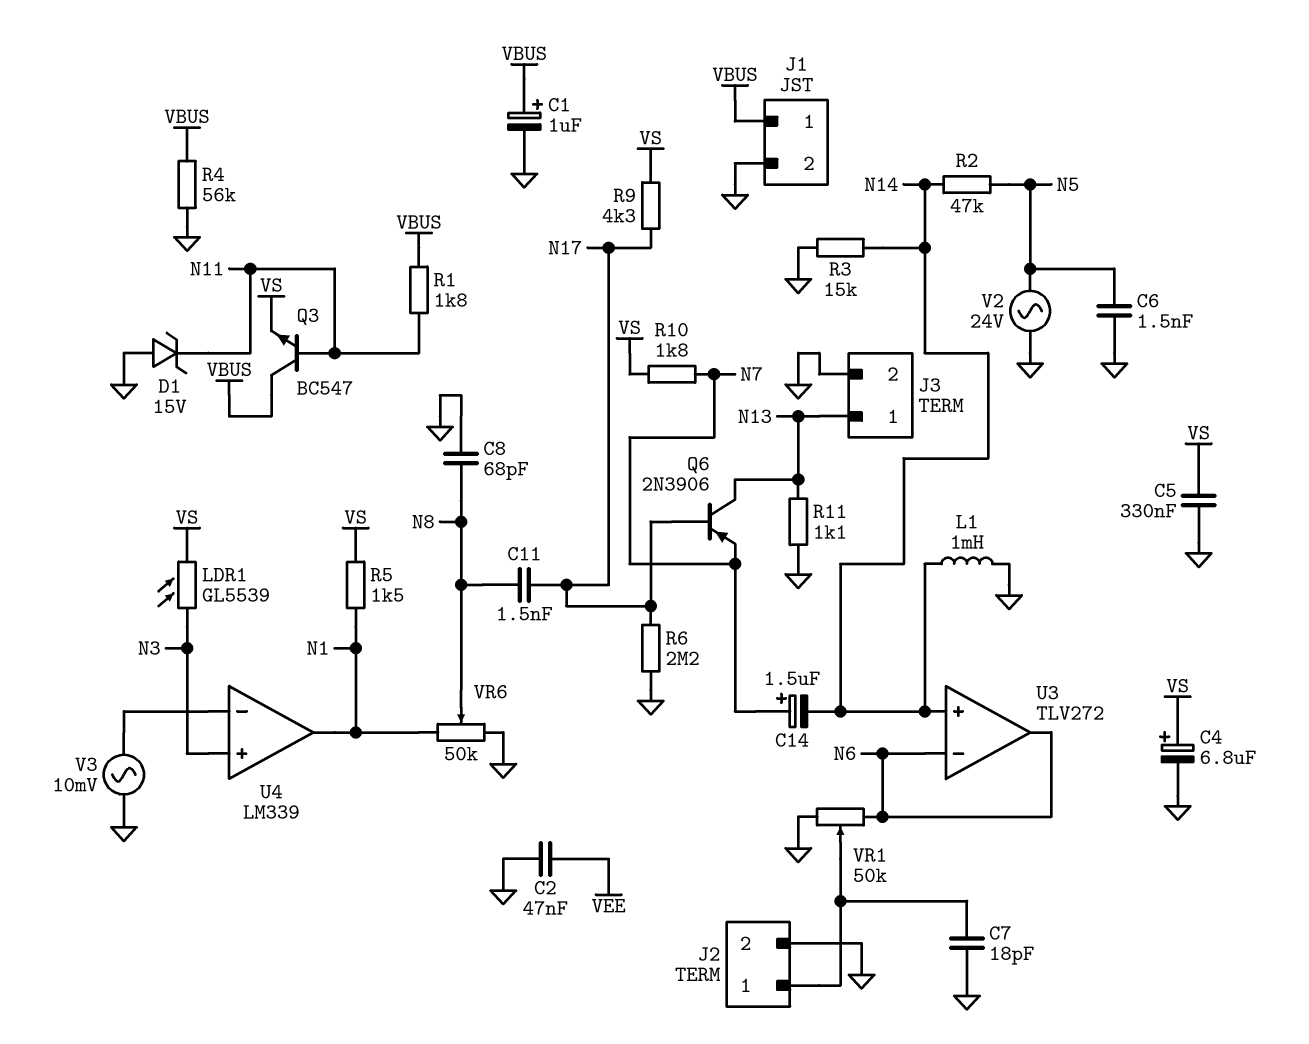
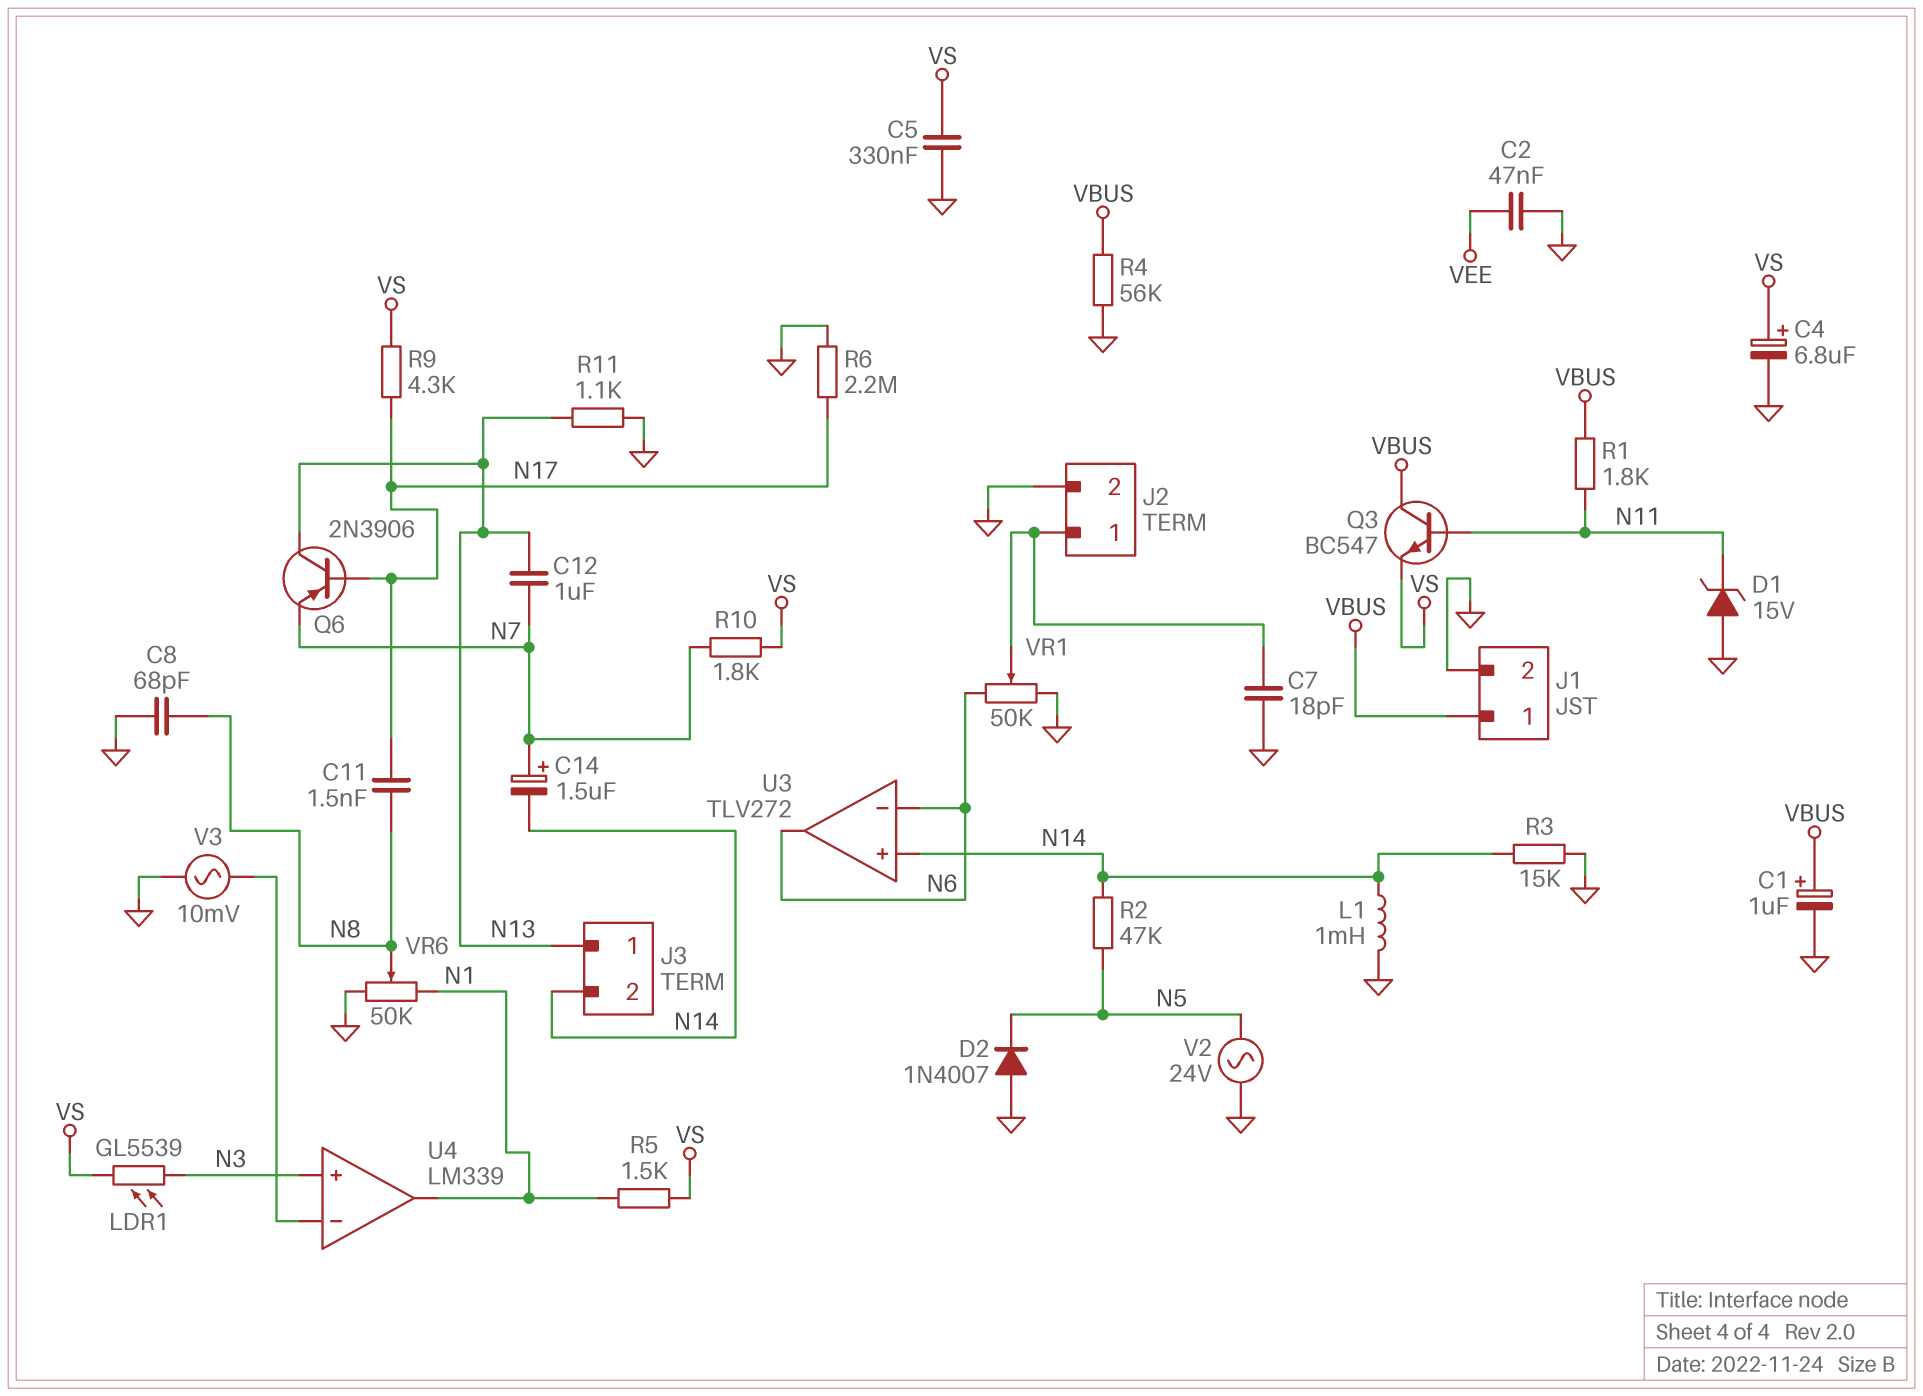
C6: 1.5nF (GND, N5) -> none
C12: none -> 1uF (N7, N13)
D2: none -> diode 1N4007 (A GND, K N5)
J3 pin 2: GND -> N14

